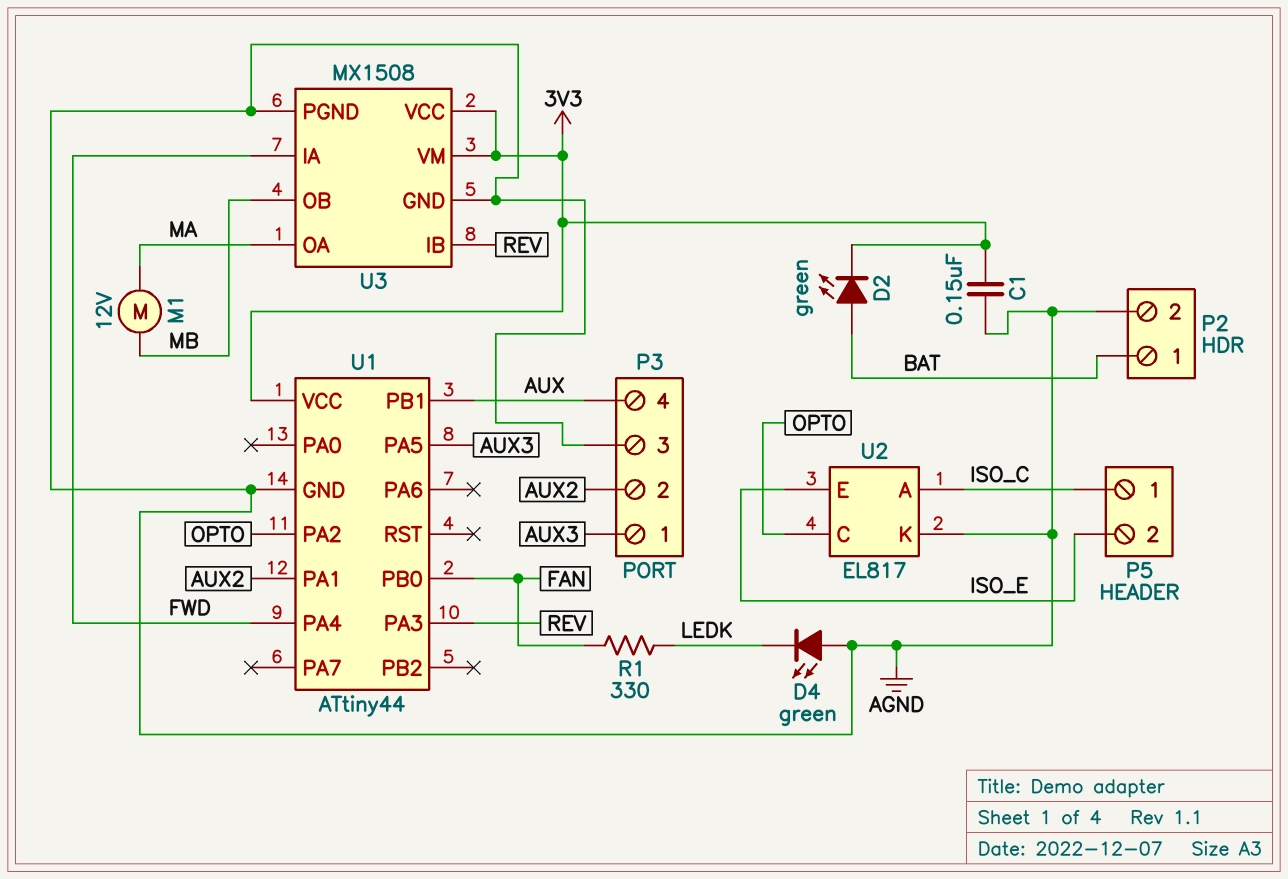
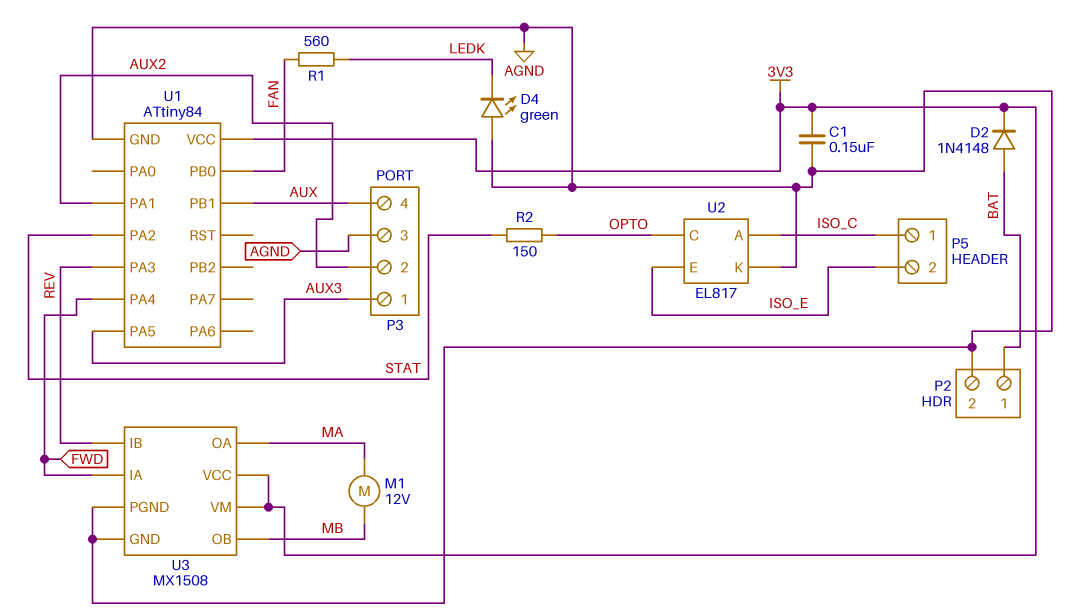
D2: LED green (A BAT, K 3V3) -> diode 1N4148 (A BAT, K 3V3)
R1: 330 (FAN, LEDK) -> 560 (FAN, LEDK)
R2: none -> 150 (OPTO, STAT)
U1: ATtiny44 -> ATtiny84
U1 pin PA2: OPTO -> STAT

